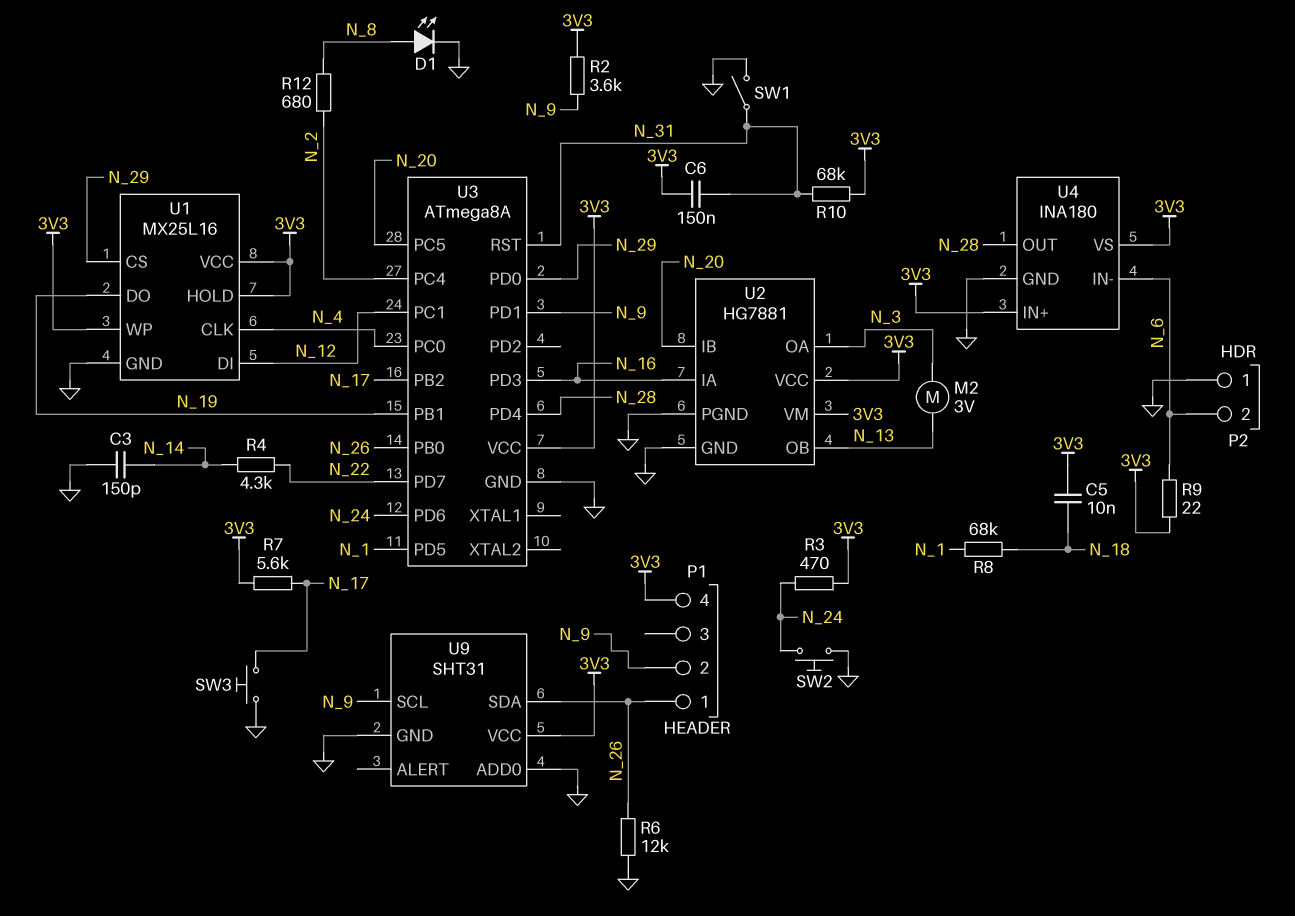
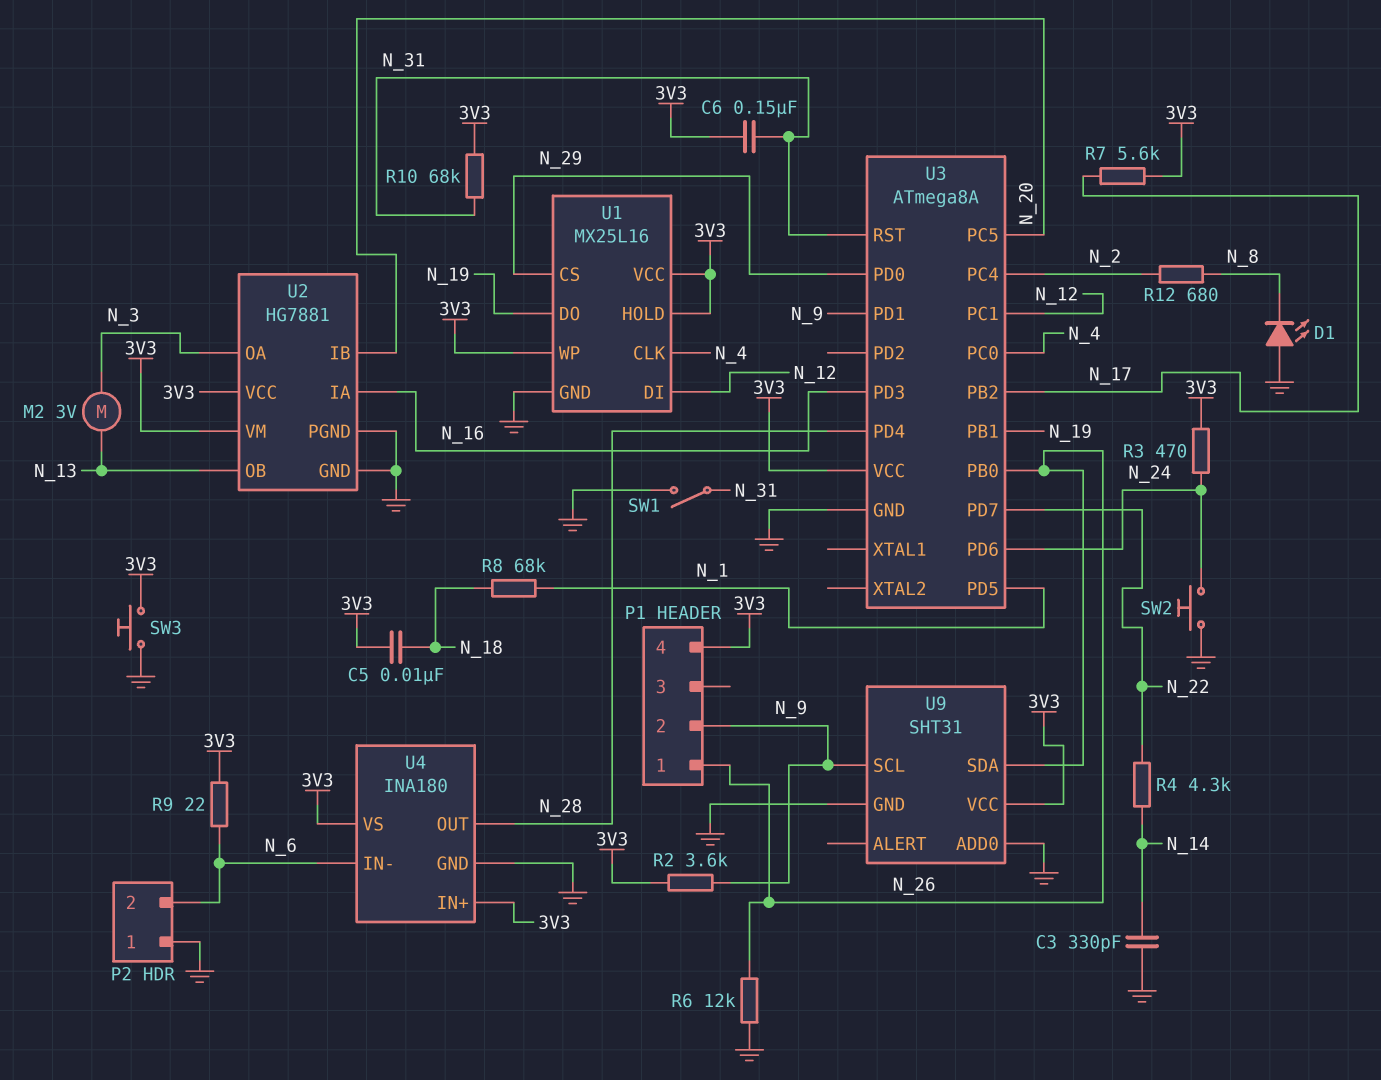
C3: 150pF (GND, N_14) -> 330pF (GND, N_14)
D1: LED (A N_8, K GND) -> LED (A GND, K N_8)
SW3: button (GND, N_17) -> button (3V3, GND)

